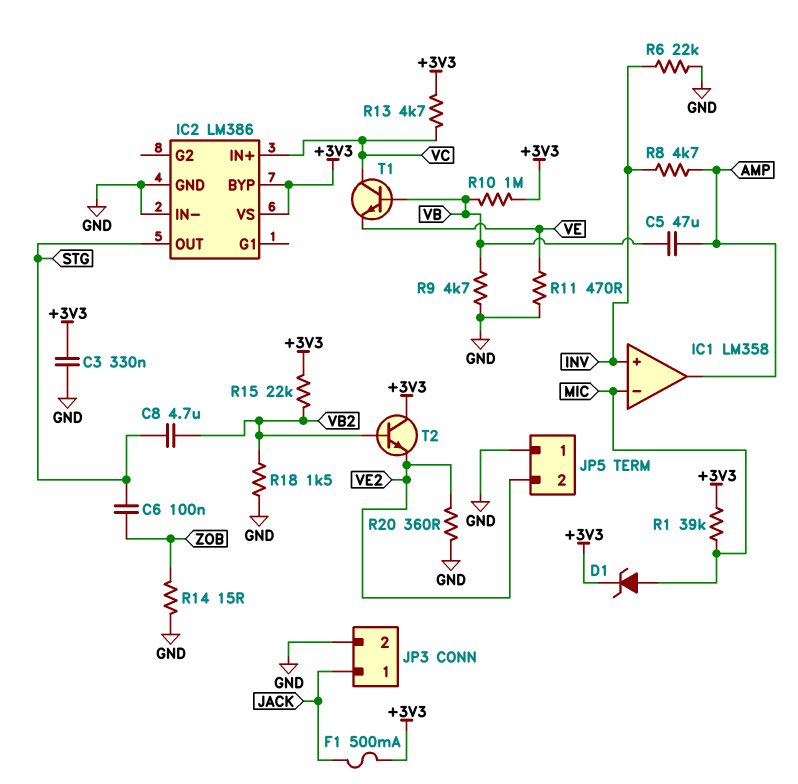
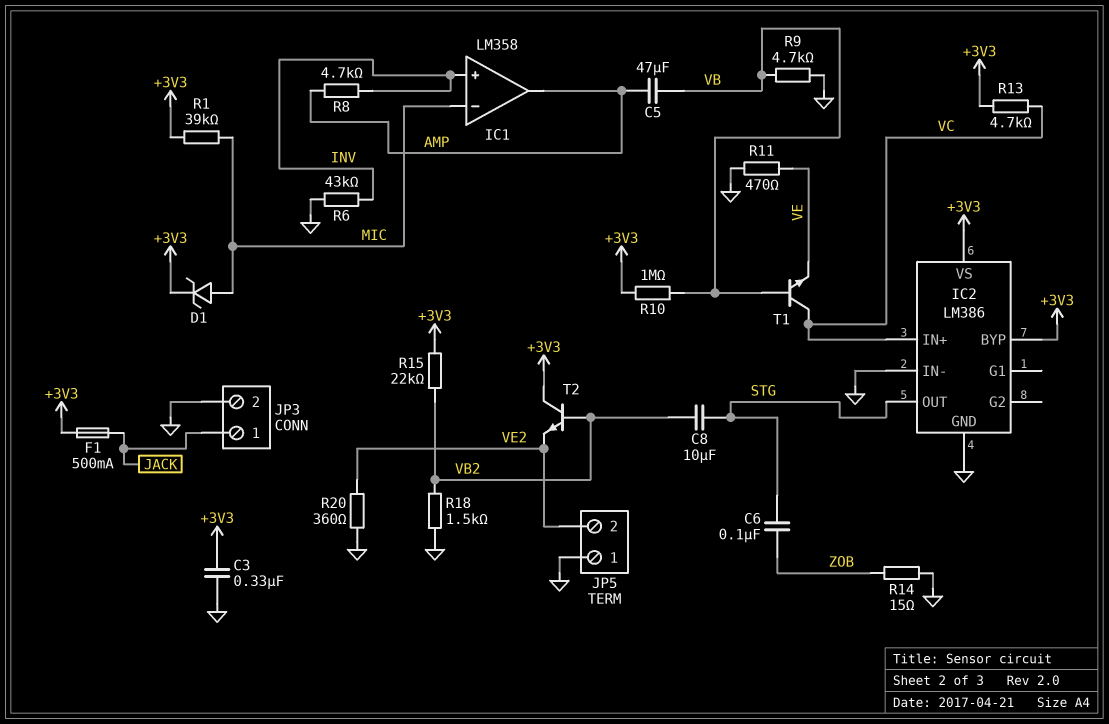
C8: 4.7uF (STG, VB2) -> 10uF (STG, VB2)
R6: 22k (GND, INV) -> 43k (GND, INV)

